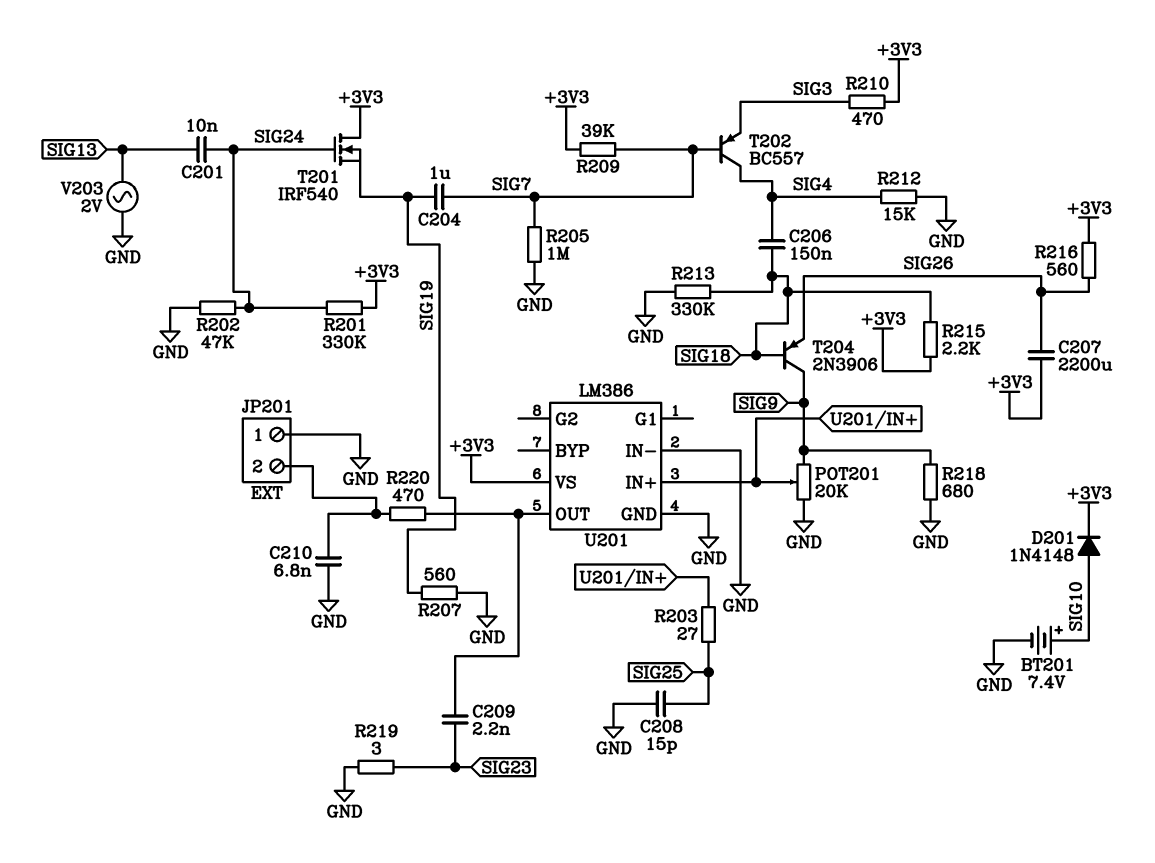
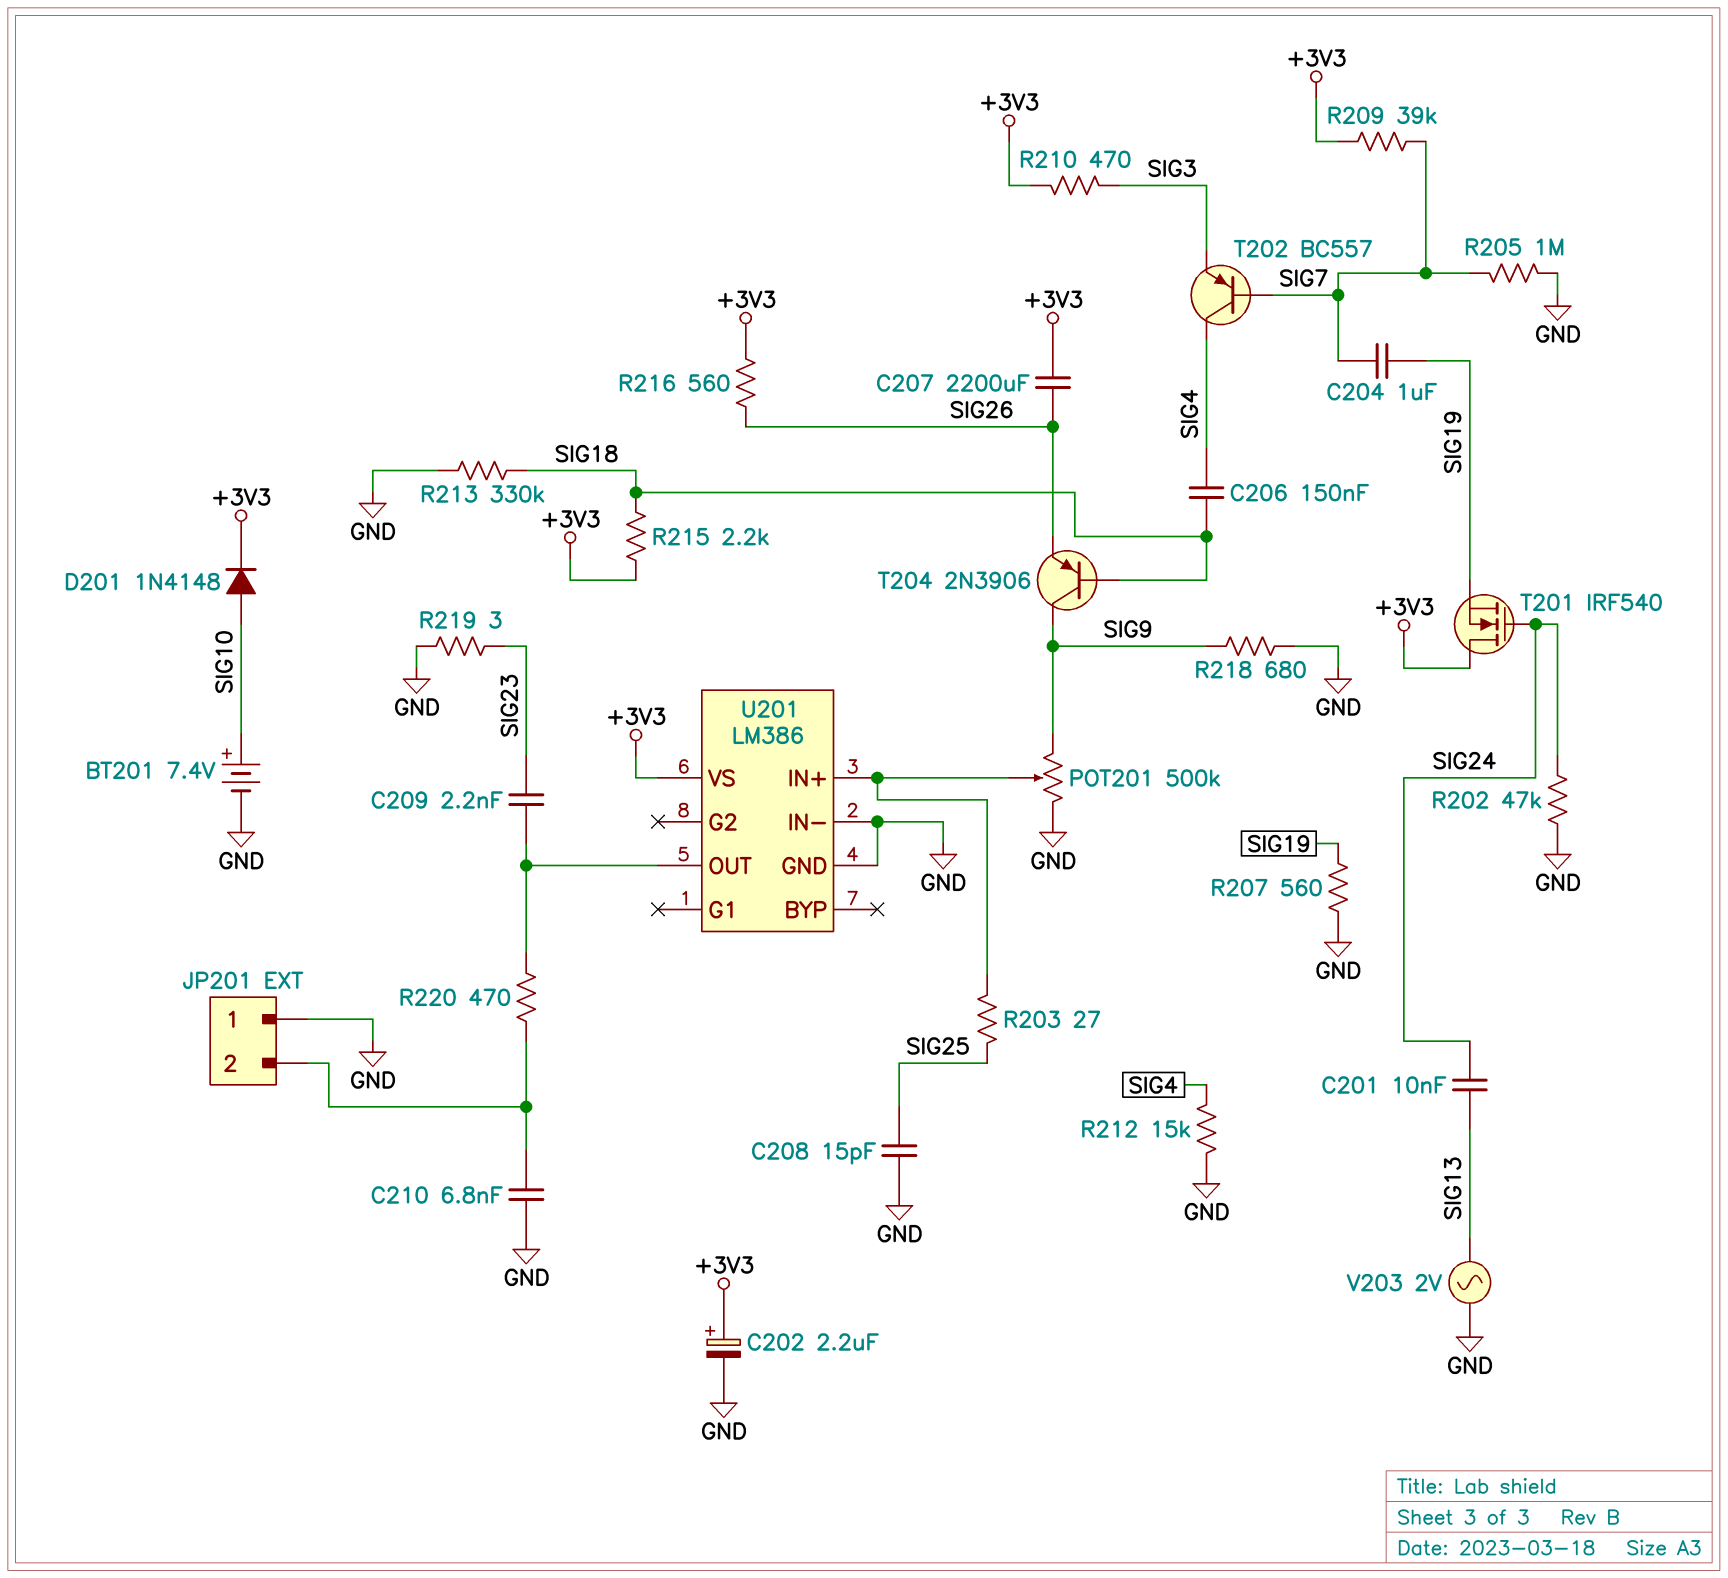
C202: none -> 2.2uF (plus +3V3, minus GND)
POT201: 20k (GND, SIG9, wiper U201/IN+) -> 500k (GND, SIG9, wiper U201/IN+)
R201: 330k (+3V3, SIG24) -> none

